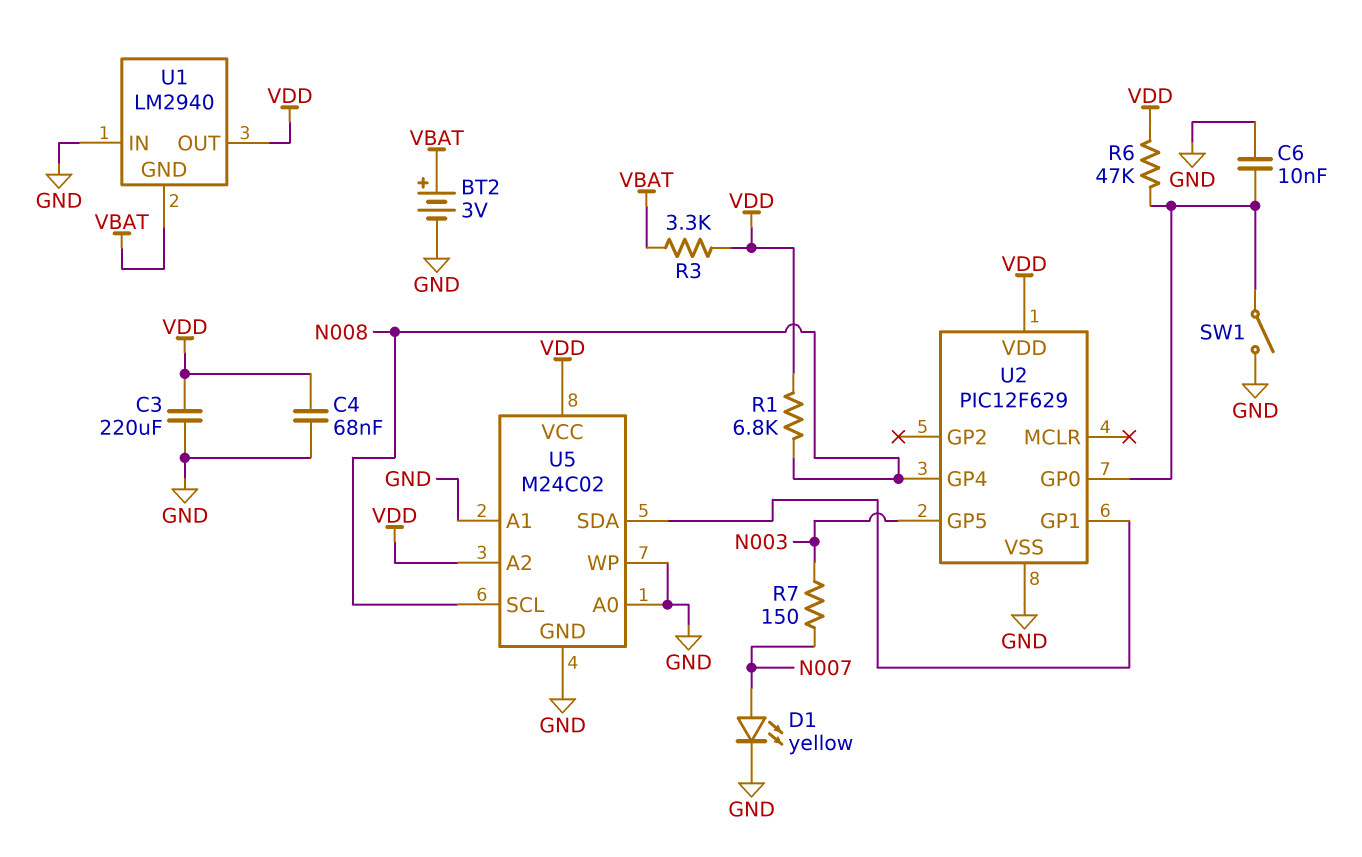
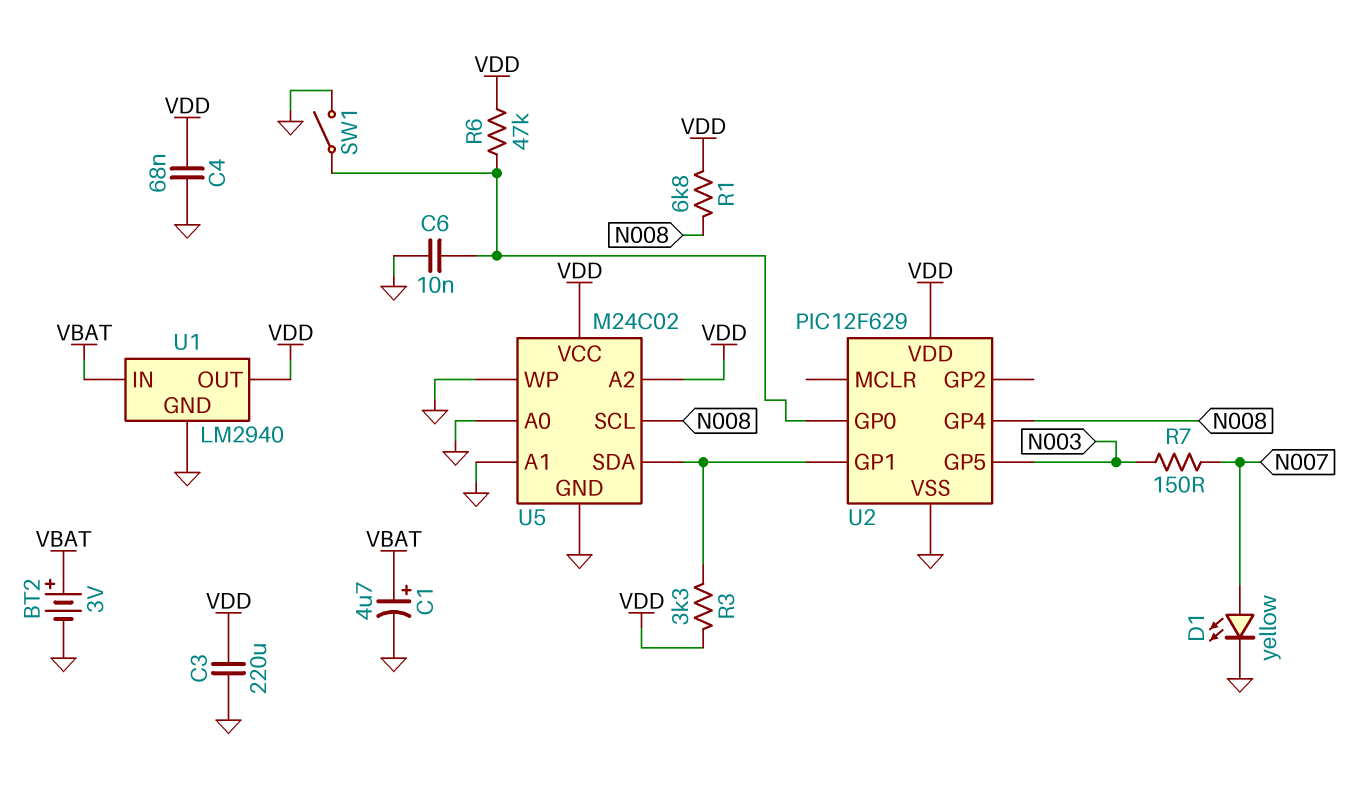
C1: none -> 4.7uF (plus VBAT, minus GND)
R3: 3.3k (VBAT, VDD) -> 3.3k (U2/GP1, VDD)
U1 pin GND: VBAT -> GND
U1 pin IN: GND -> VBAT

